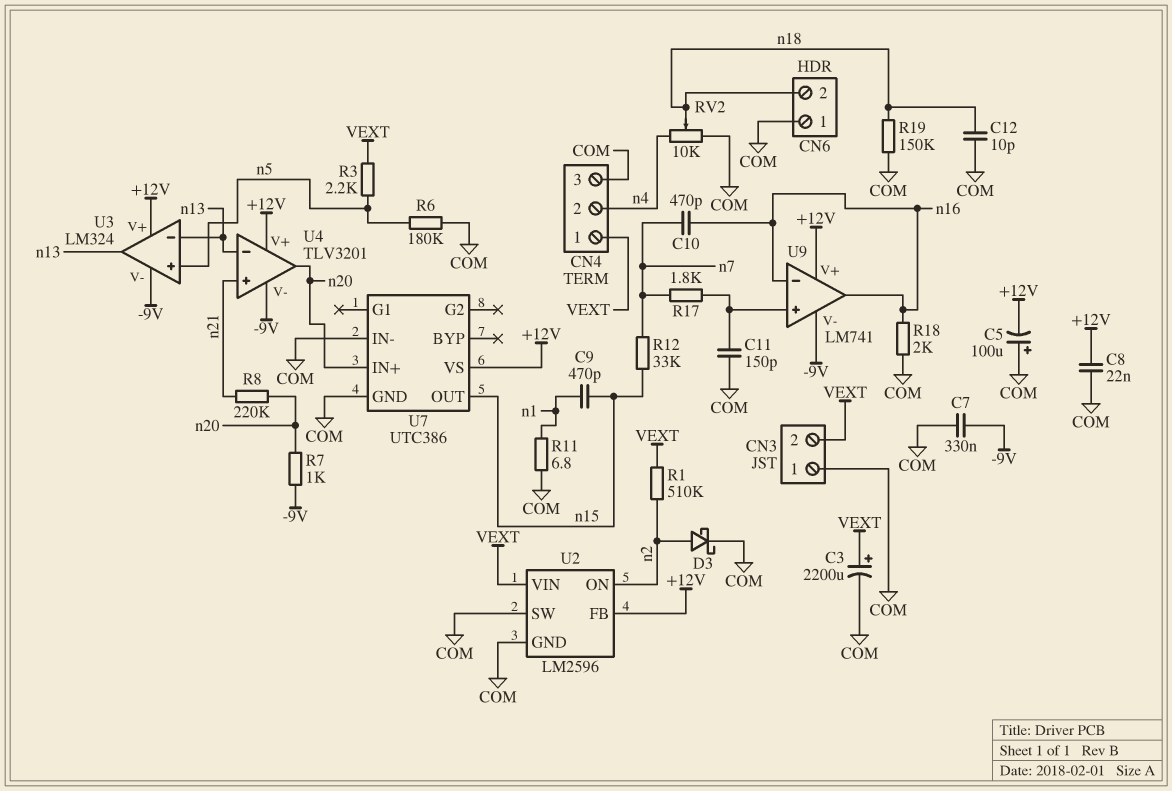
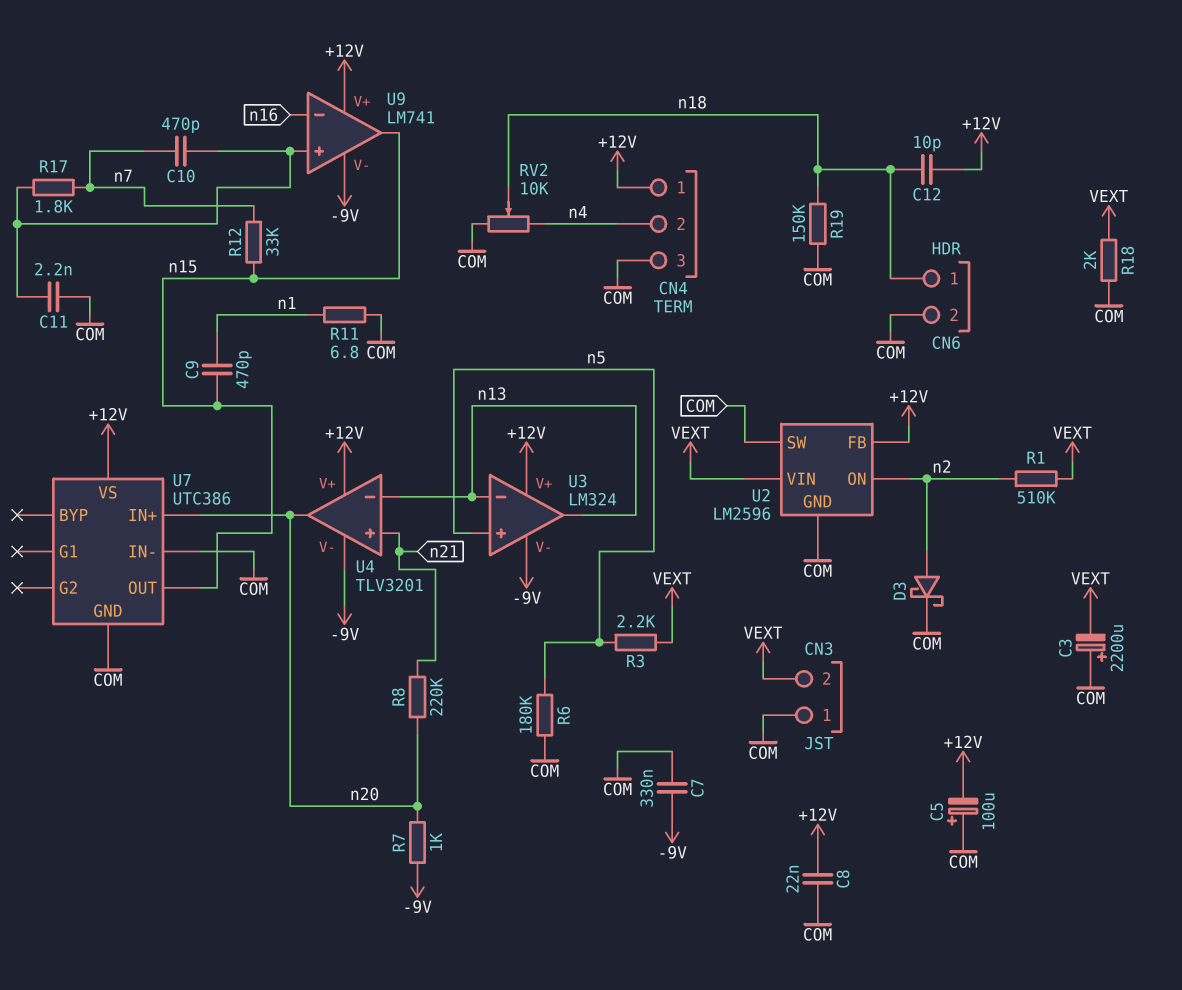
C3: 2200uF (plus VEXT, minus COM) -> 2200uF (plus COM, minus VEXT)
C10: 470pF (n7, n16) -> 470pF (U9/in+, n7)
C11: 150pF (COM, U9/in+) -> 2.2nF (COM, U9/in+)
C12: 10pF (COM, n18) -> 10pF (+12V, n18)
CN4 pin 1: VEXT -> +12V
CN6 pin 1: COM -> n18
CN6 pin 2: n18 -> COM
R18: 2k (COM, n16) -> 2k (COM, VEXT)
U9 pin out: n16 -> n15

